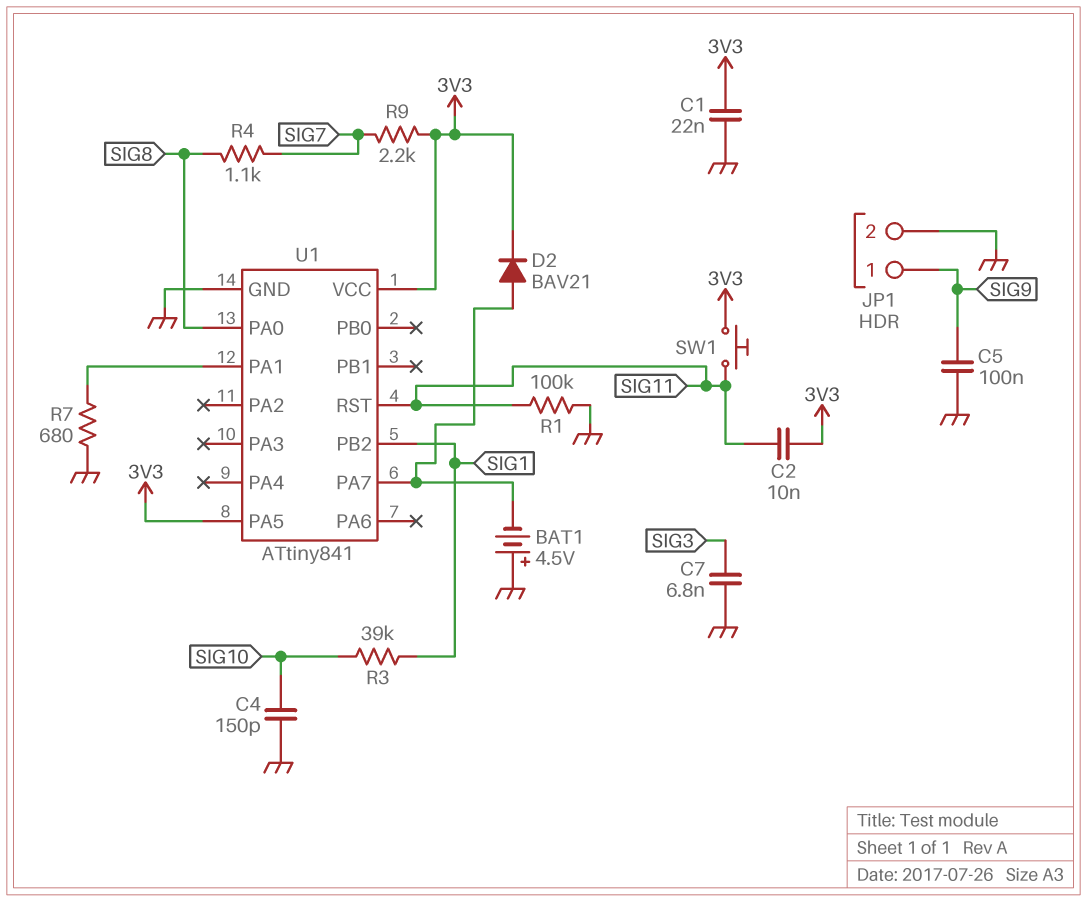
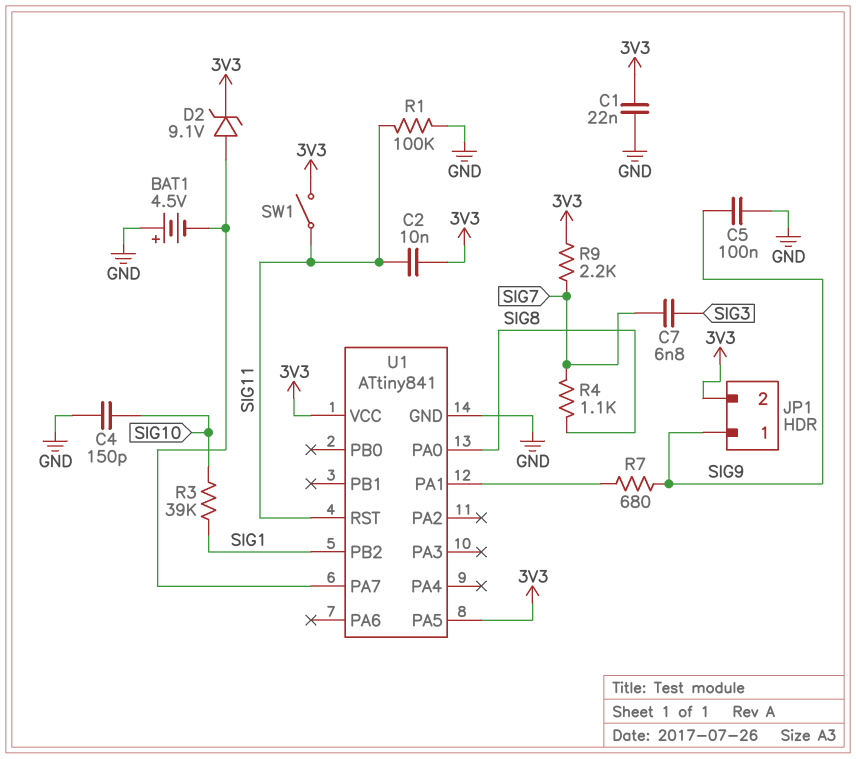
C7: 6.8nF (GND, SIG3) -> 6.8nF (SIG3, SIG7)
D2: diode BAV21 (A U1/PA7, K 3V3) -> zener 9.1V (A U1/PA7, K 3V3)
JP1 pin 2: GND -> 3V3
R7: 680 (GND, U1/PA1) -> 680 (SIG9, U1/PA1)
SW1: button (3V3, SIG11) -> switch (3V3, SIG11)

